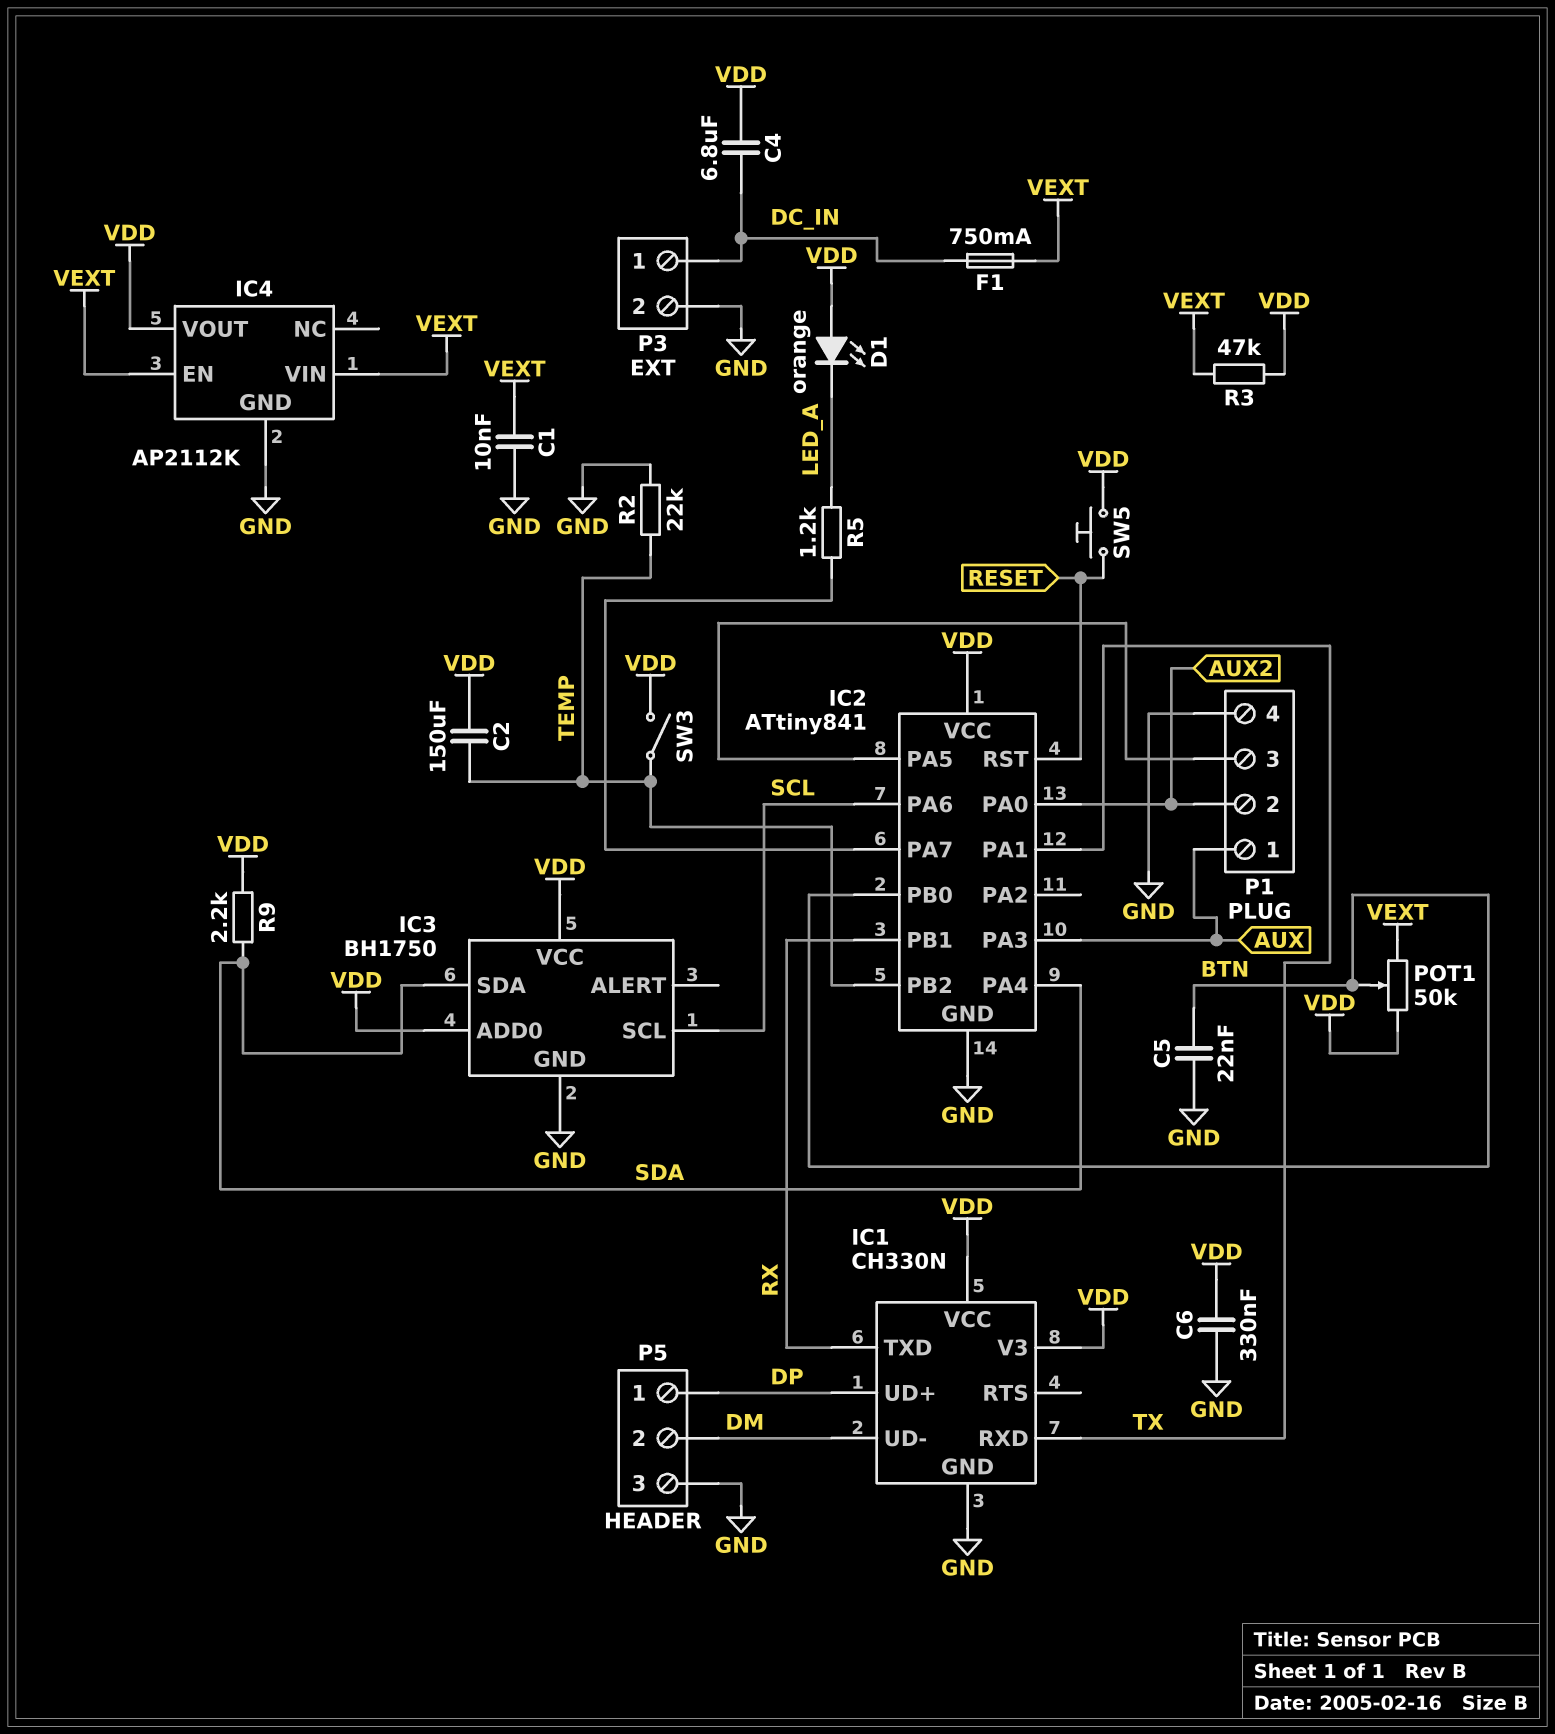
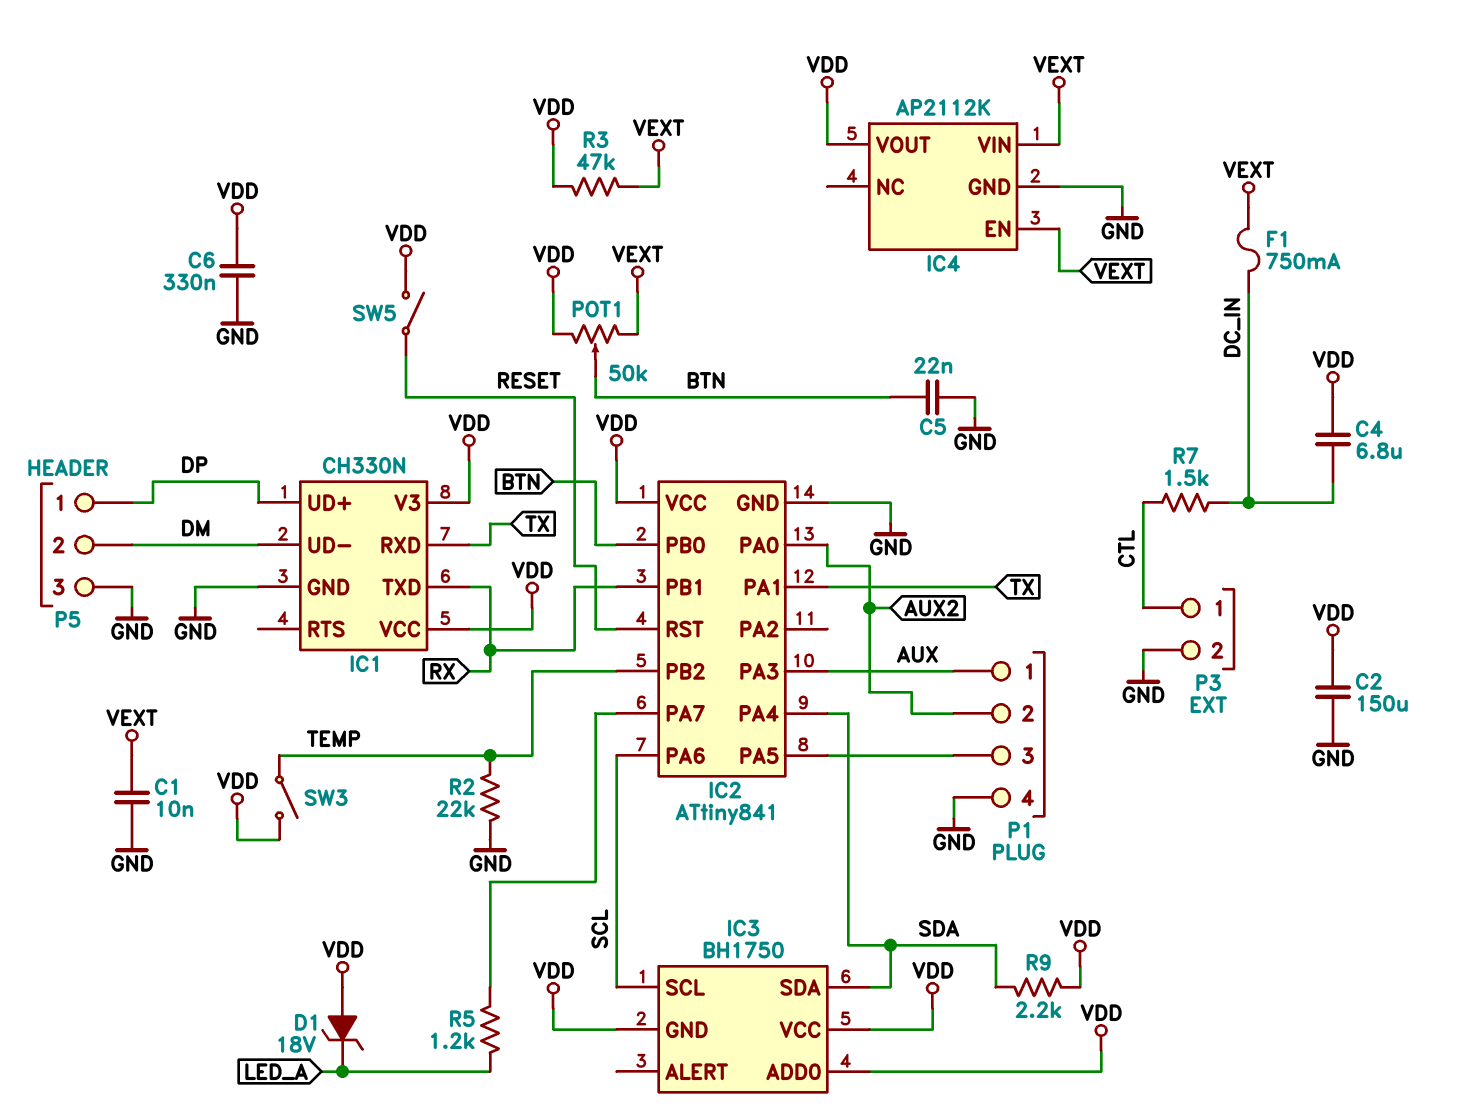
C2: 150uF (TEMP, VDD) -> 150uF (GND, VDD)
D1: LED orange (A VDD, K LED_A) -> zener 18V (A VDD, K LED_A)
IC3 pin GND: GND -> VDD
P3 pin 1: DC_IN -> CTL
R7: none -> 1.5k (CTL, DC_IN)
SW5: button (RESET, VDD) -> switch (RESET, VDD)

